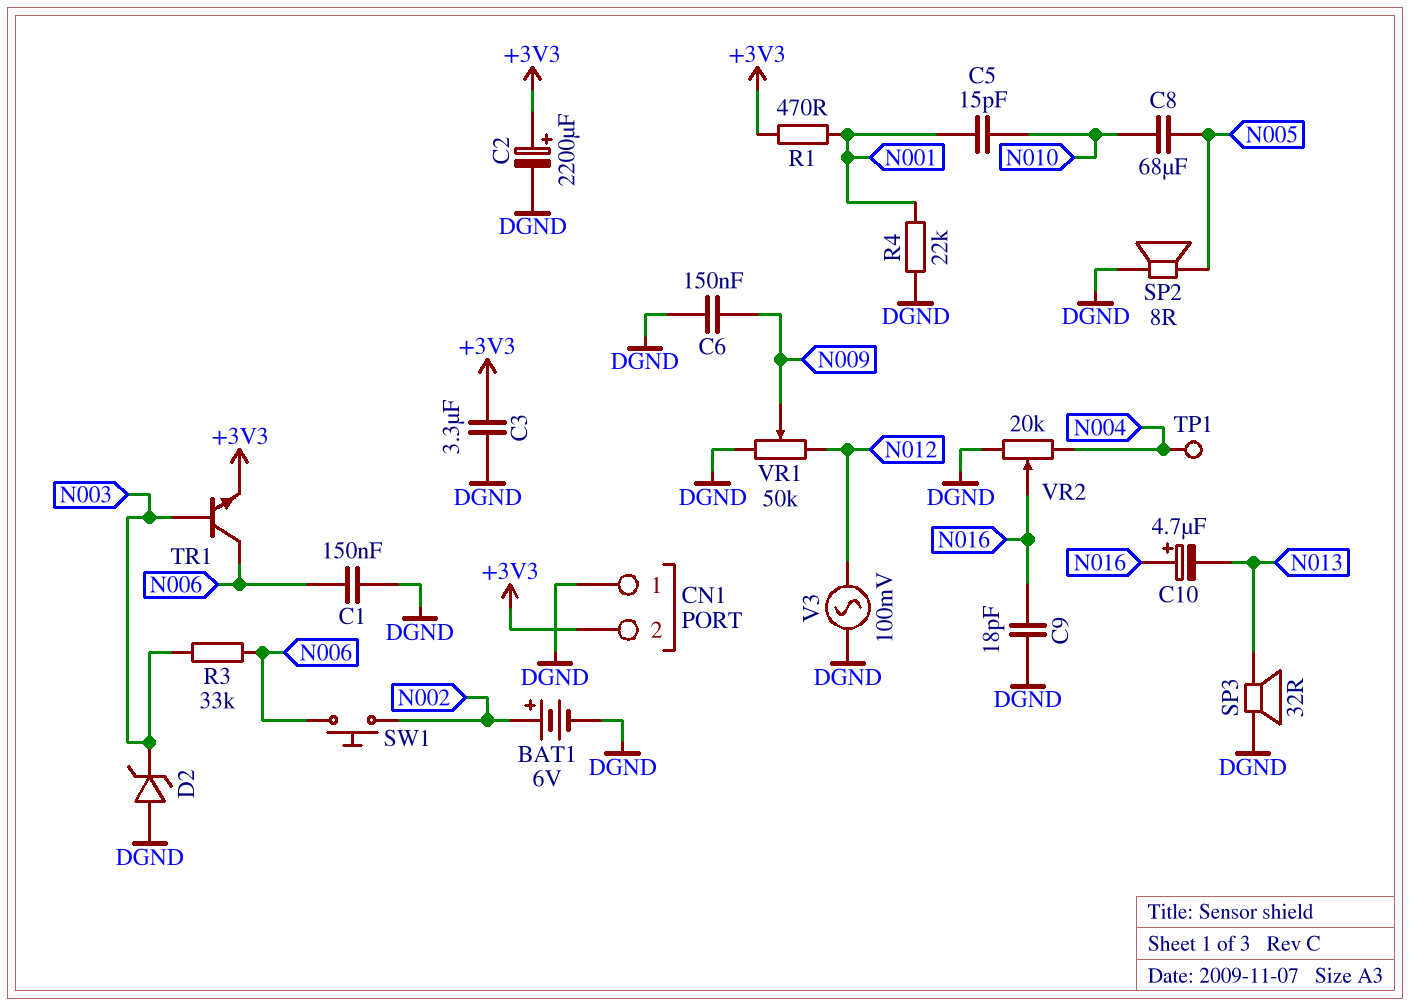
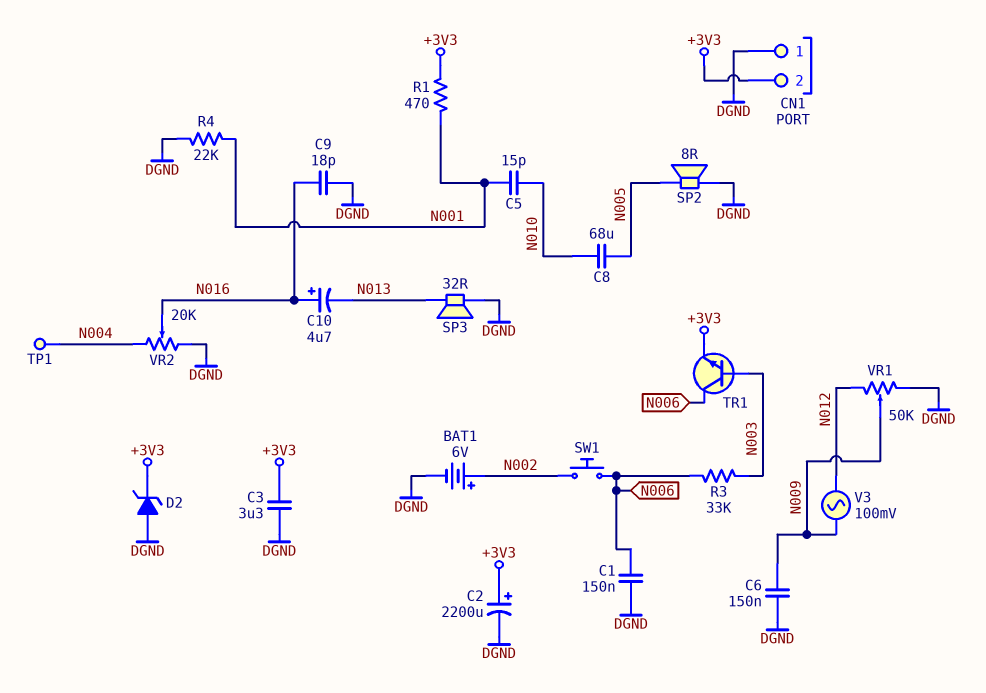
D2: zener (A DGND, K N003) -> zener (A DGND, K +3V3)
V3: AC 100mV (DGND, N012) -> AC 100mV (N009, N012)

